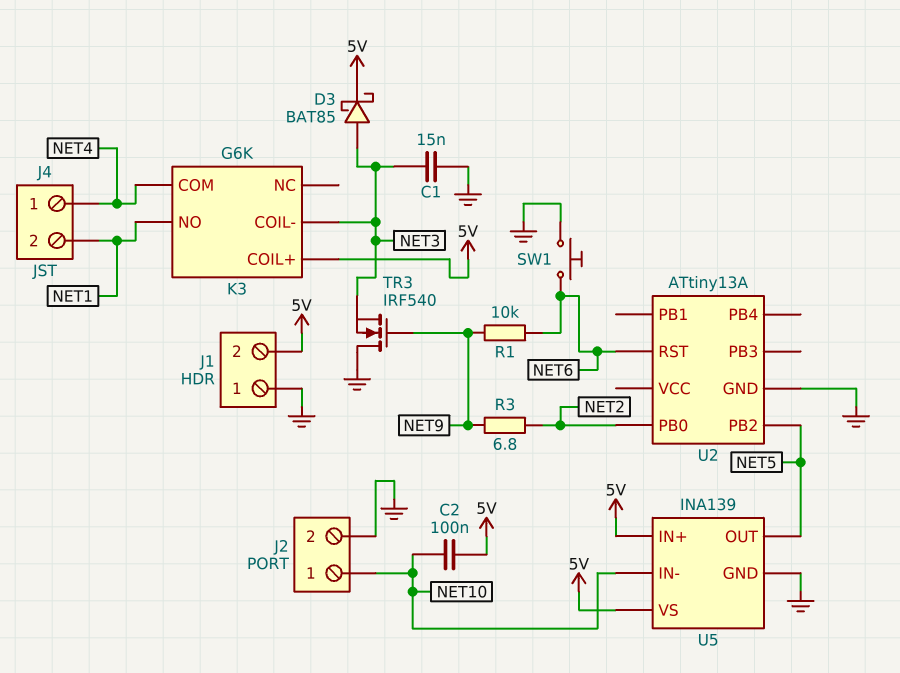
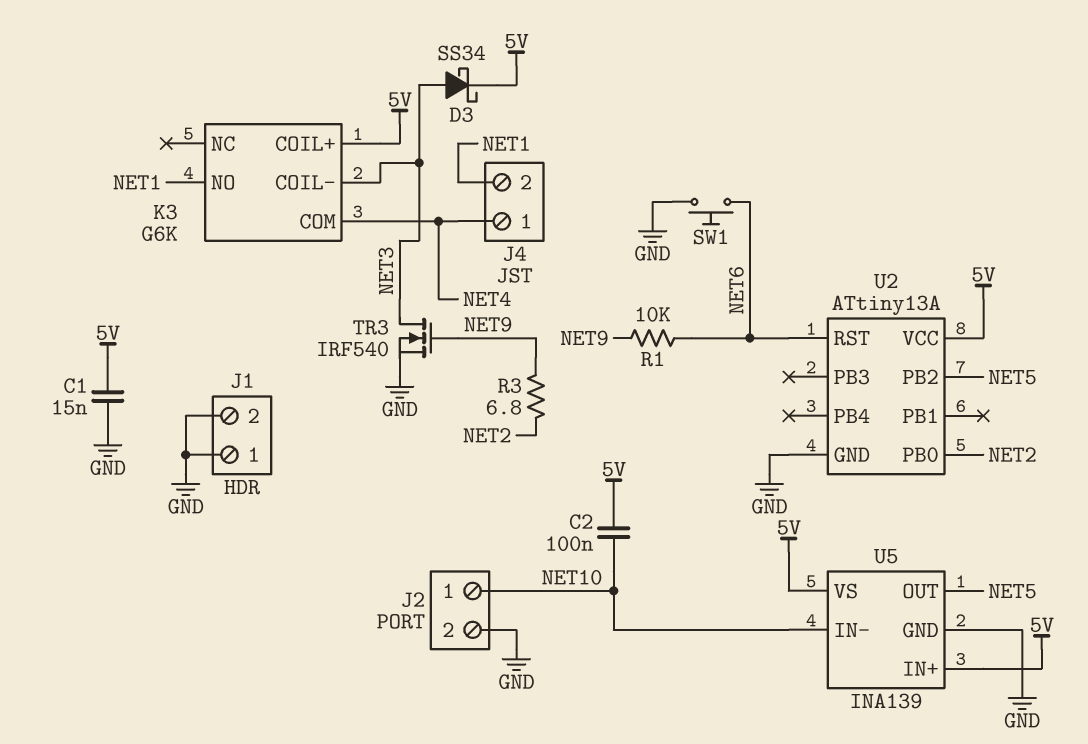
C1: 15nF (GND, NET3) -> 15nF (5V, GND)
D3: schottky BAT85 (A NET3, K 5V) -> schottky SS34 (A NET3, K 5V)
J1 pin 2: 5V -> GND
TR3: NMOS IRF540 (G NET9, D GND, S NET3) -> NMOS IRF540 (G NET9, D NET3, S GND)
U2 pin VCC: none -> 5V

